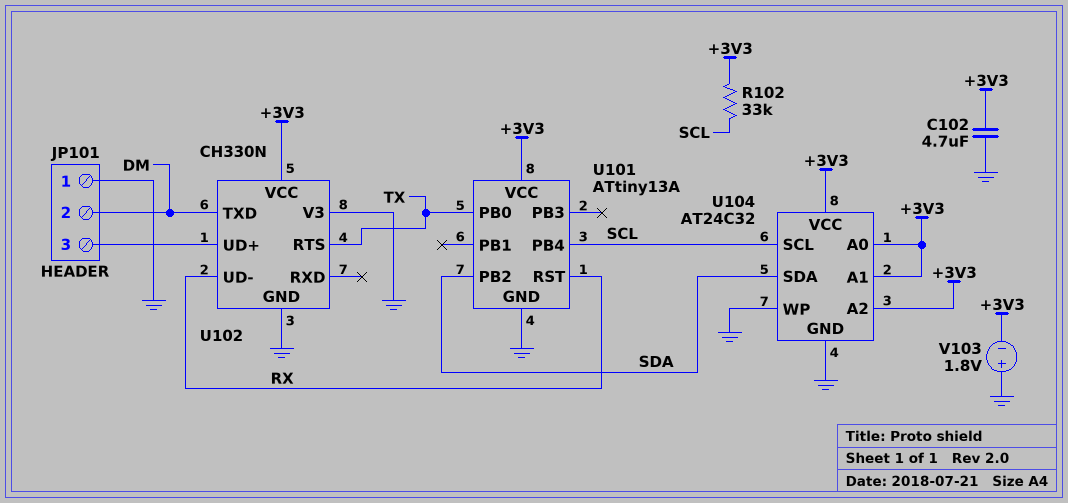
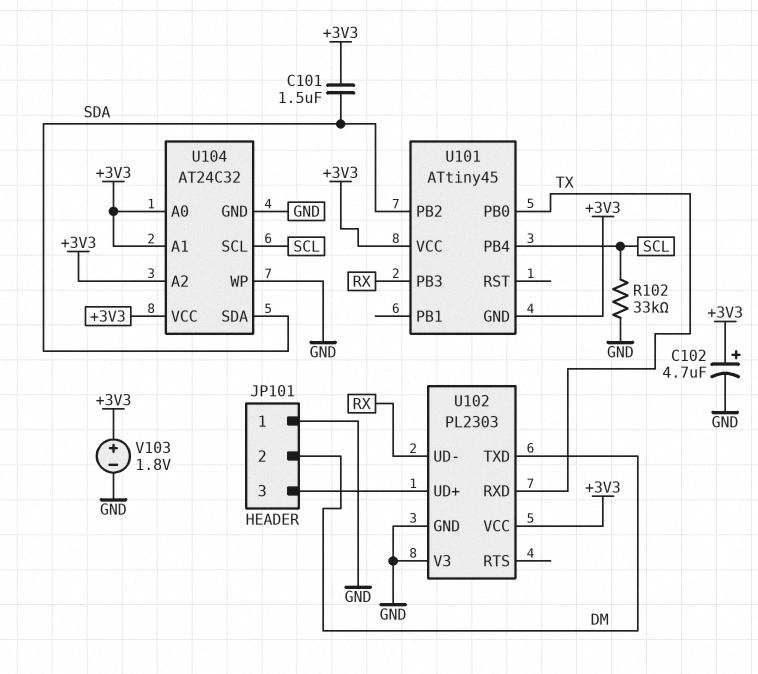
C101: none -> 1.5uF (+3V3, SDA)
C102: 4.7uF (+3V3, GND) -> 4.7uF (plus +3V3, minus GND)
R102: 33k (+3V3, SCL) -> 33k (GND, SCL)
U101: ATtiny13A -> ATtiny45
U101 pin GND: GND -> +3V3
U101 pin PB3: none -> RX
U101 pin RST: RX -> none
U102: CH330N -> PL2303
U102 pin RTS: TX -> none
U102 pin RXD: none -> TX
V103: 1.8V (plus GND, minus +3V3) -> 1.8V (plus +3V3, minus GND)

